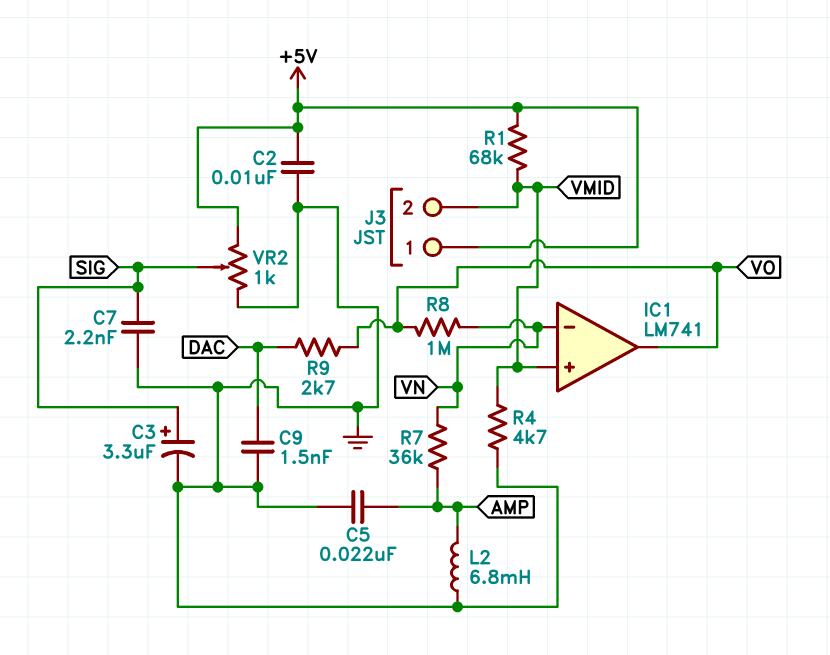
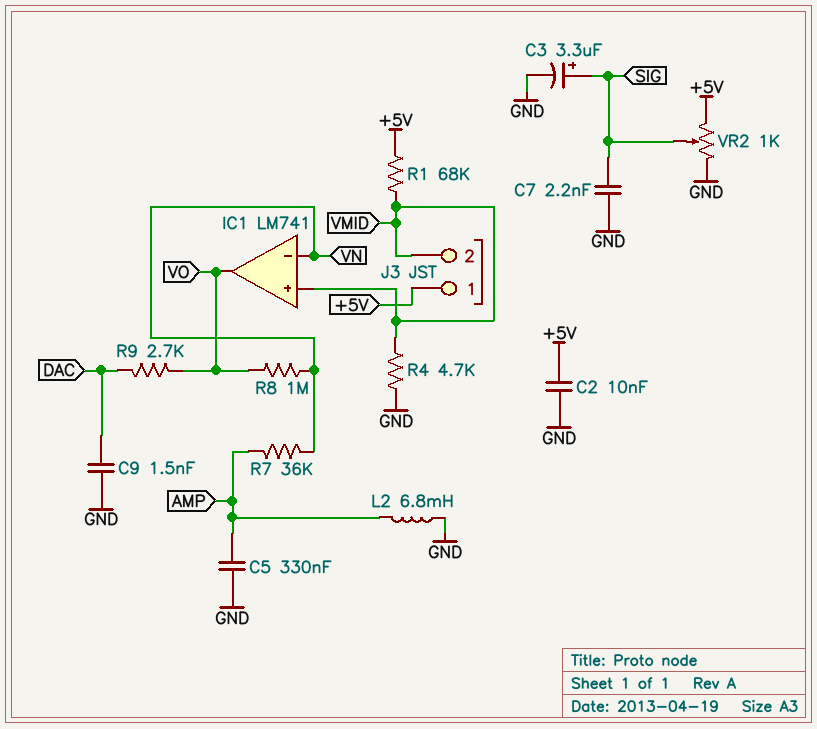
C5: 22nF (AMP, GND) -> 330nF (AMP, GND)

